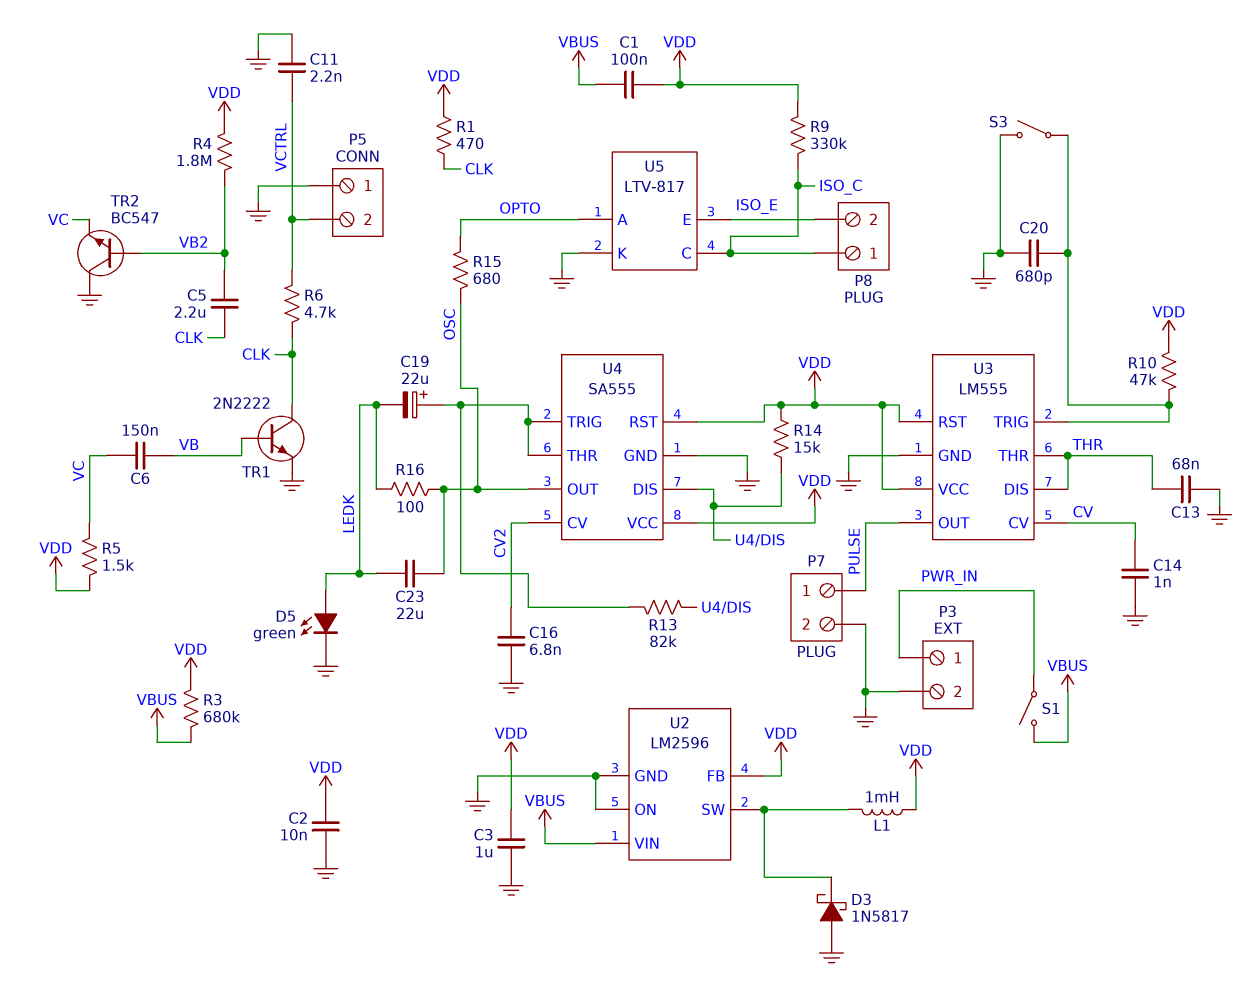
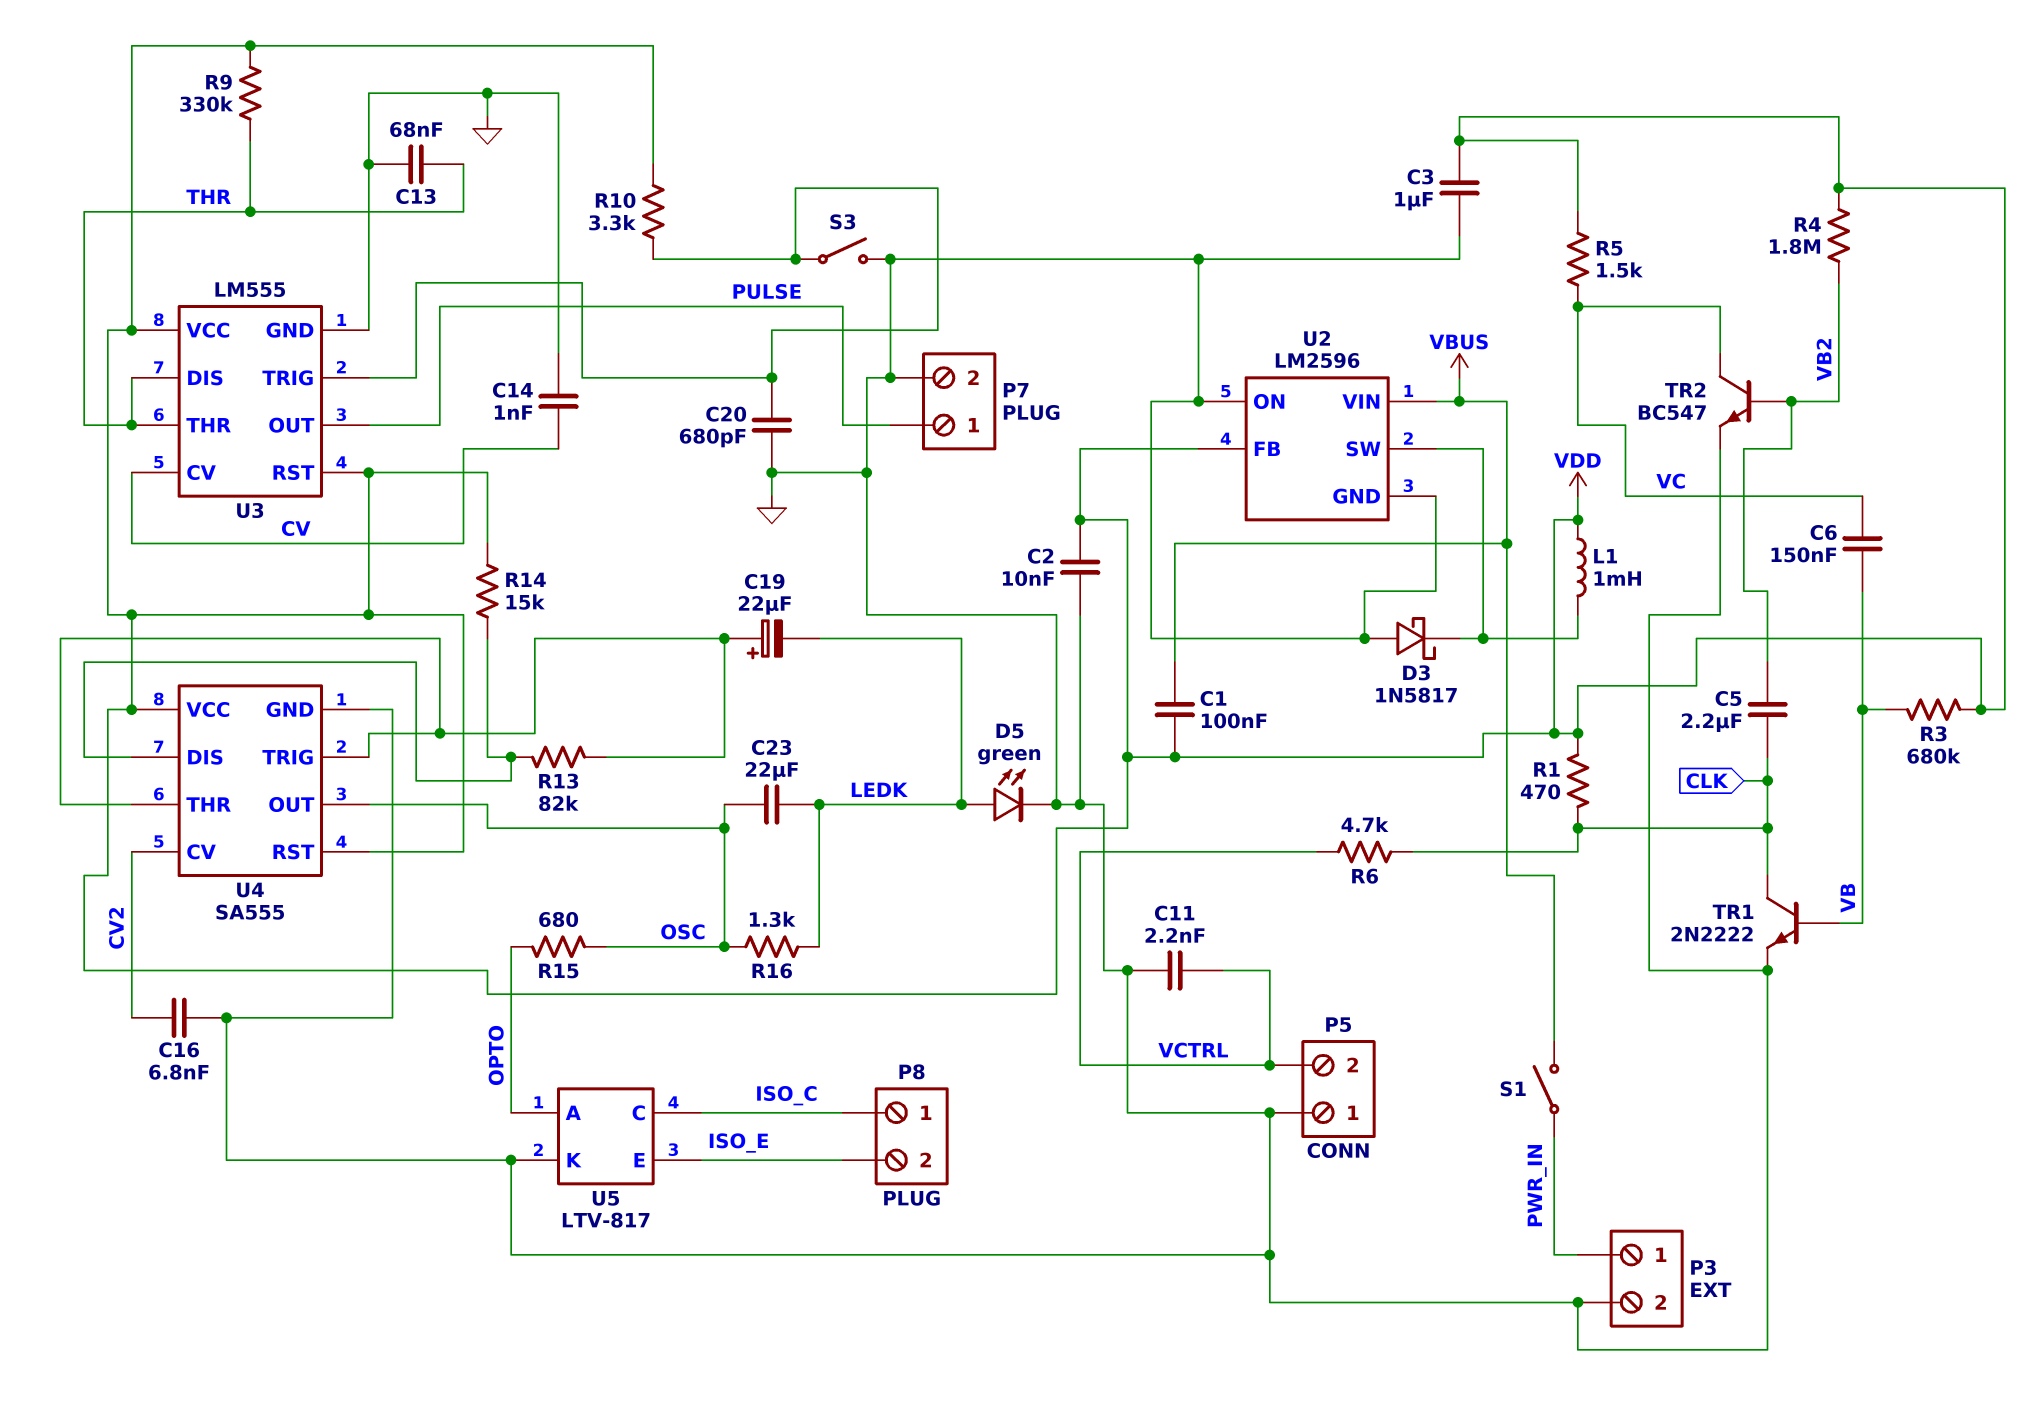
R3: 680k (VBUS, VDD) -> 680k (VB, VDD)
R9: 330k (ISO_C, VDD) -> 330k (THR, VDD)
R10: 47k (U3/TRIG, VDD) -> 3.3k (U3/TRIG, VDD)
R16: 100 (LEDK, OSC) -> 1.3k (LEDK, OSC)
TR2: NPN BC547 (B VB2, C GND, E VC) -> NPN BC547 (B VB2, C VC, E GND)

